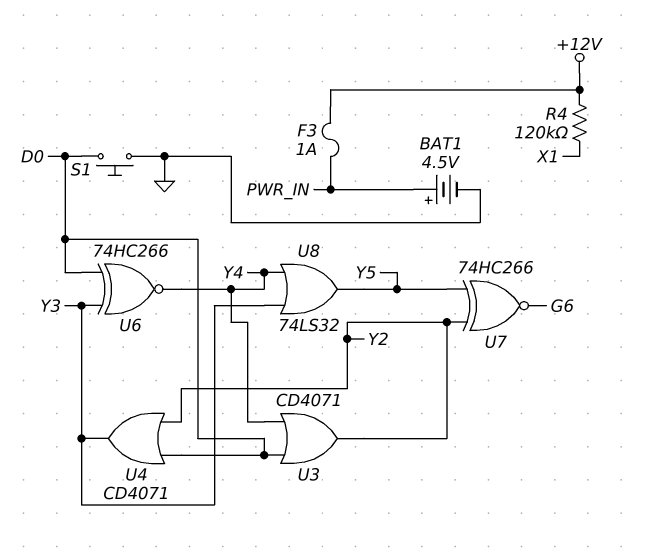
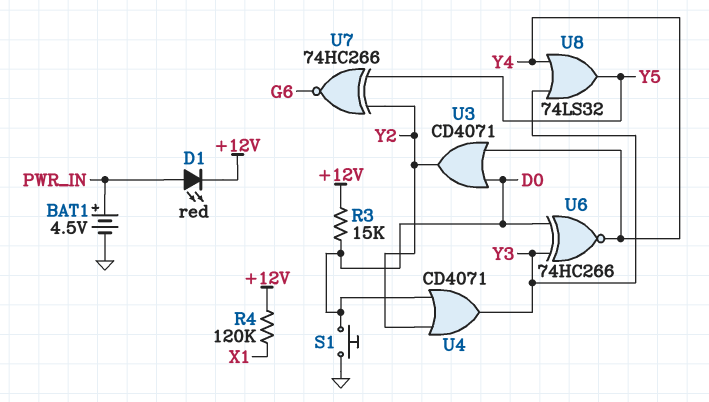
D1: none -> LED red (A PWR_IN, K +12V)
F3: 1A (+12V, PWR_IN) -> none
R3: none -> 15k (+12V, D0)

